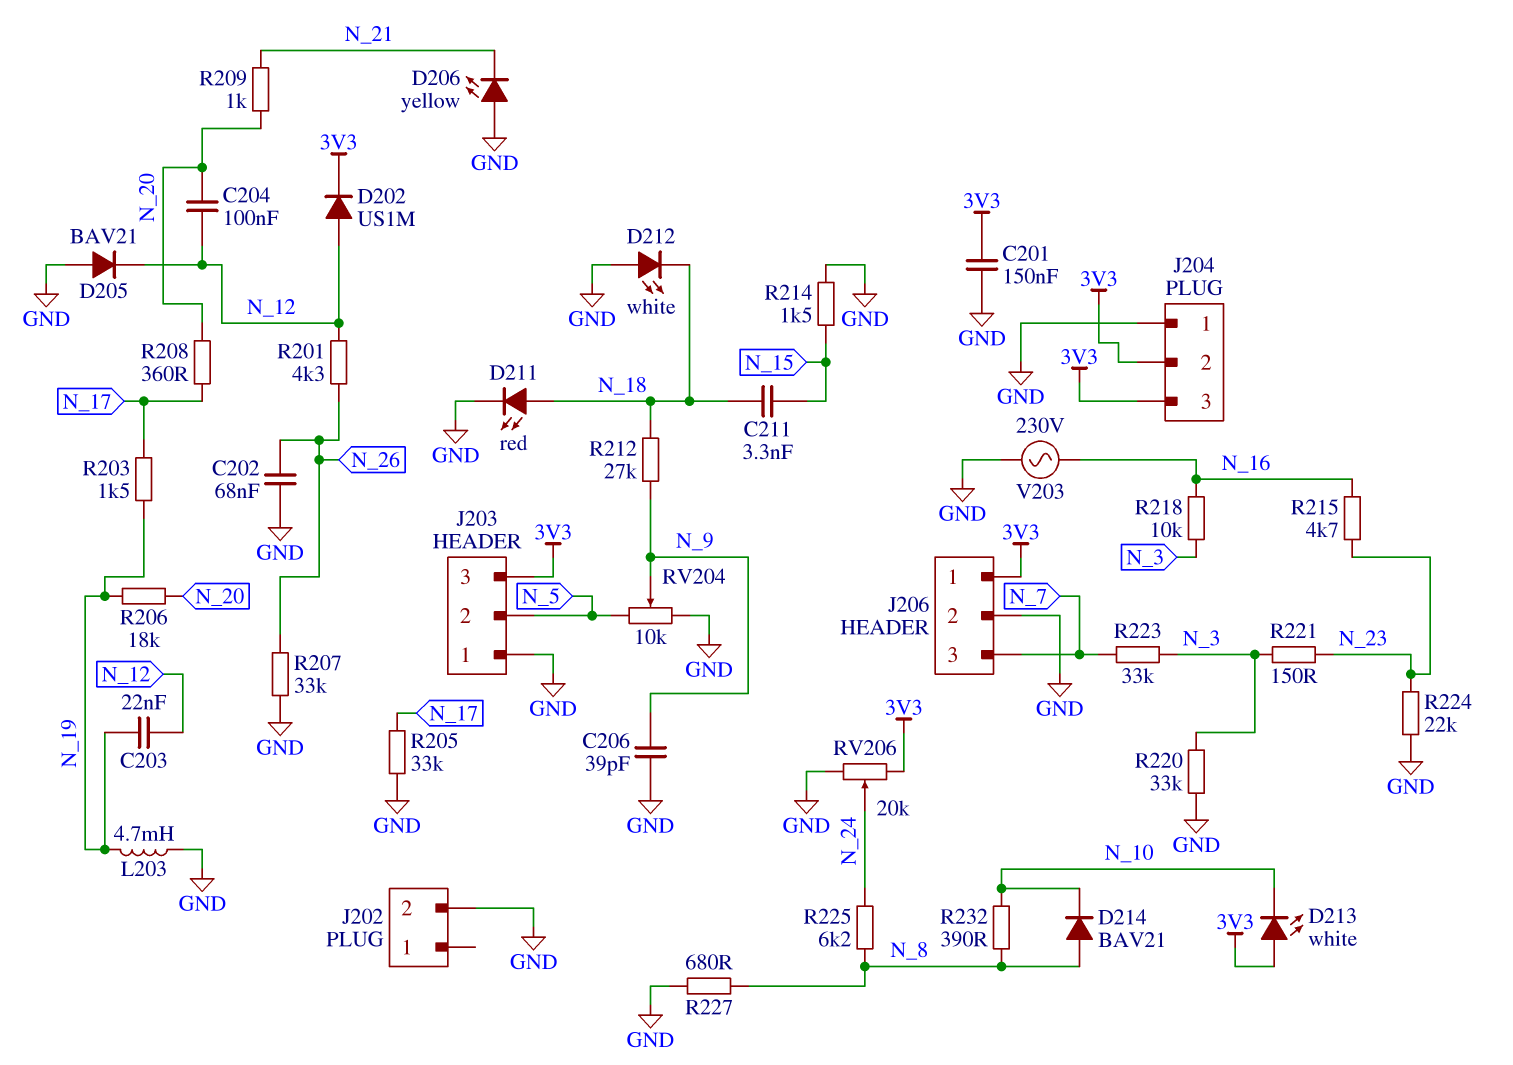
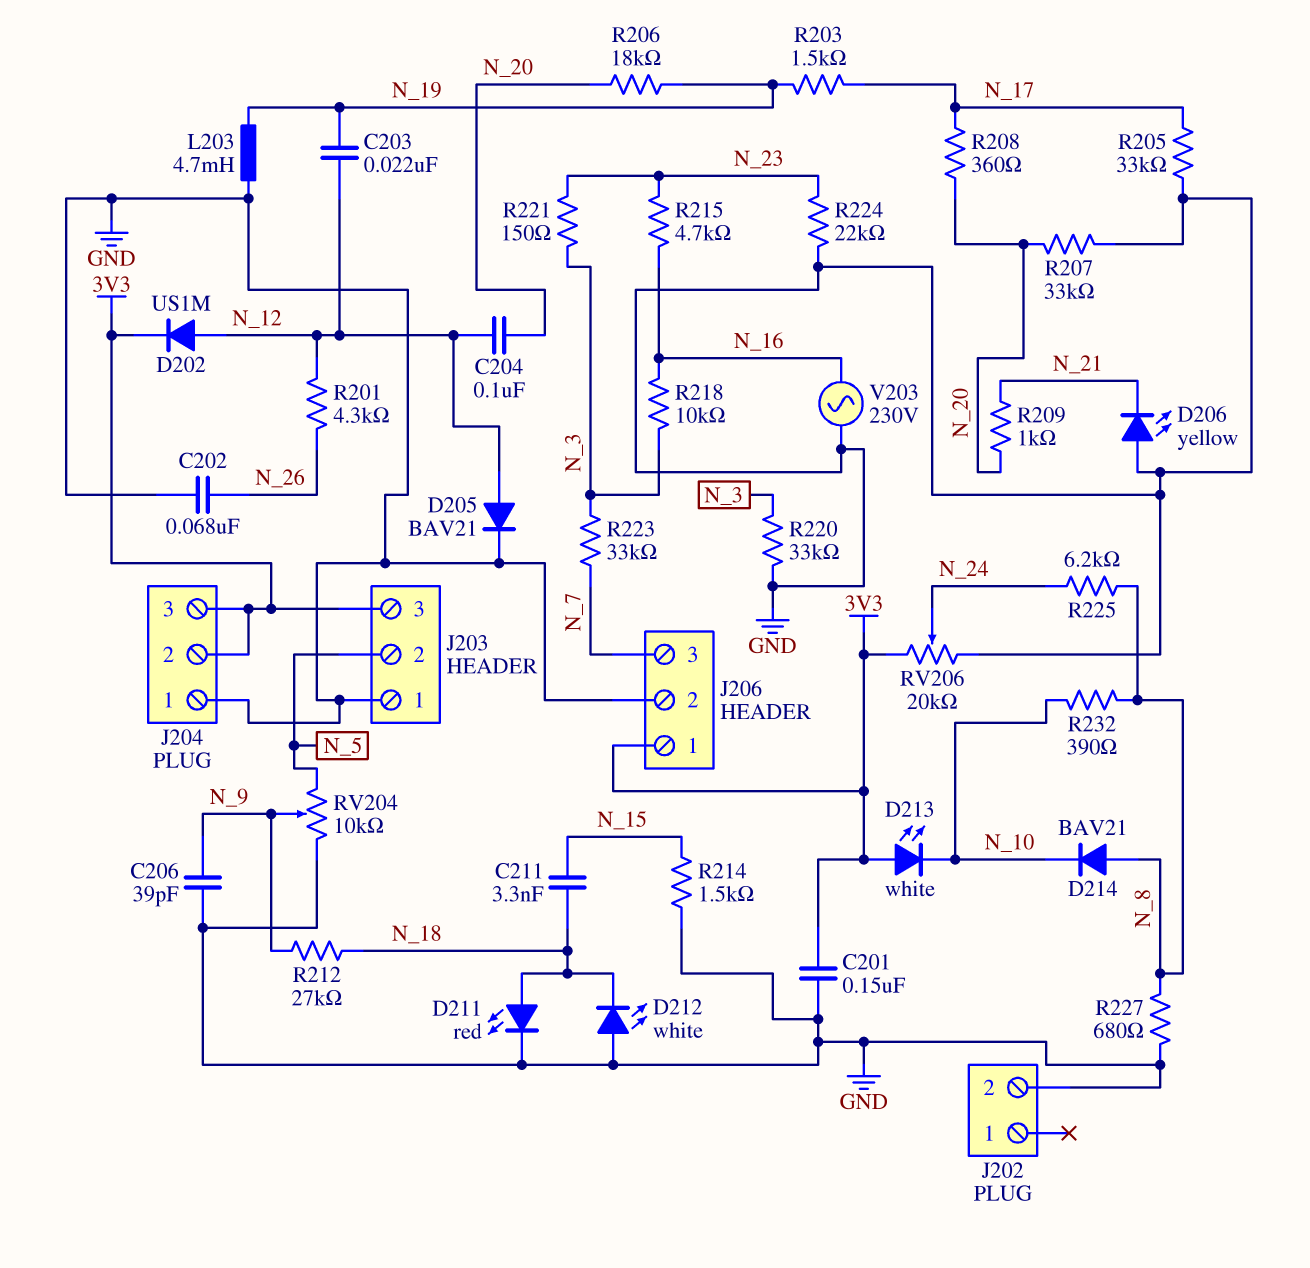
D205: diode BAV21 (A GND, K N_12) -> diode BAV21 (A N_12, K GND)
R207: 33k (GND, N_26) -> 33k (GND, N_20)

